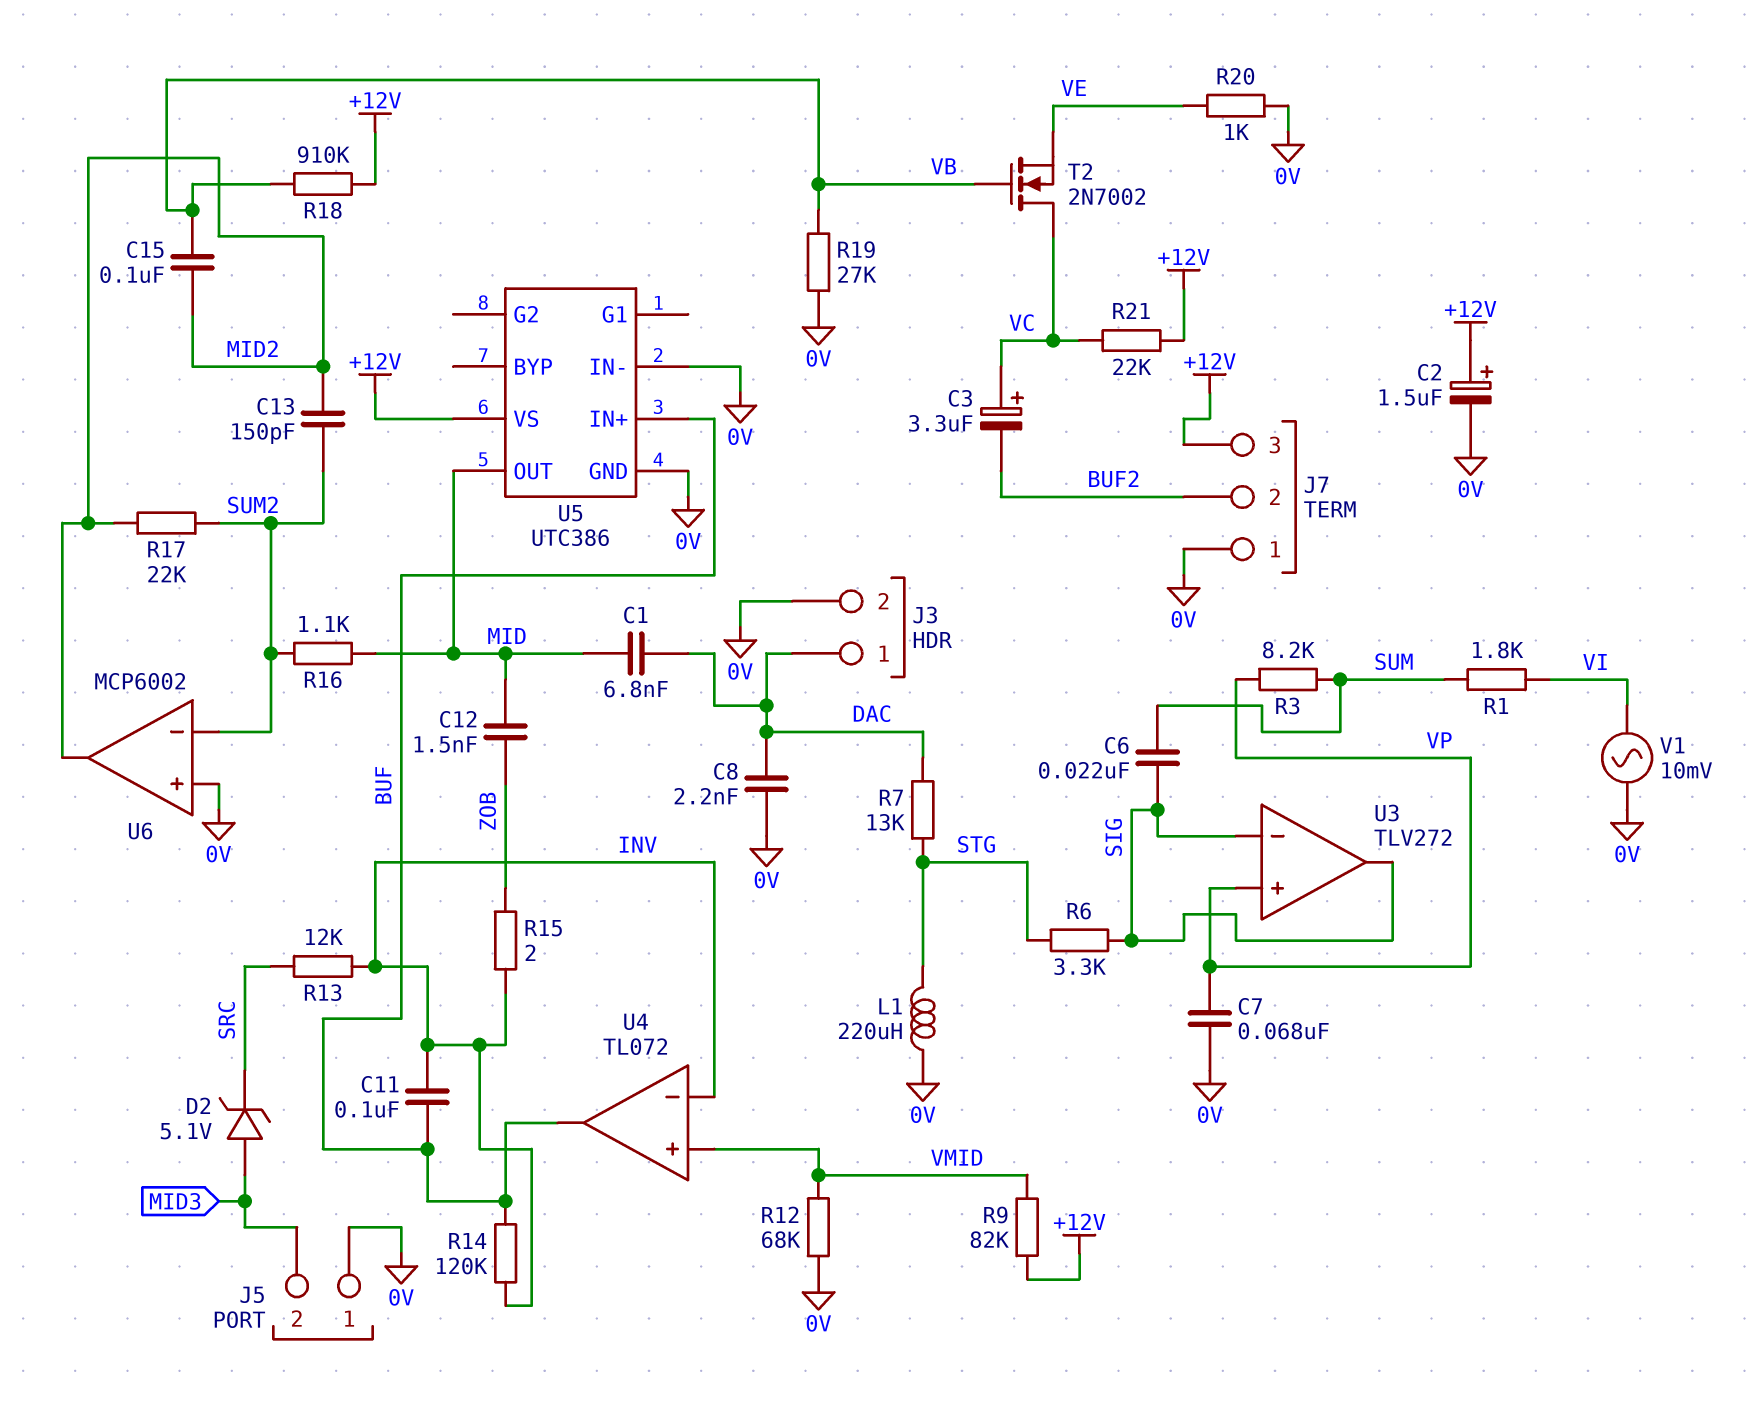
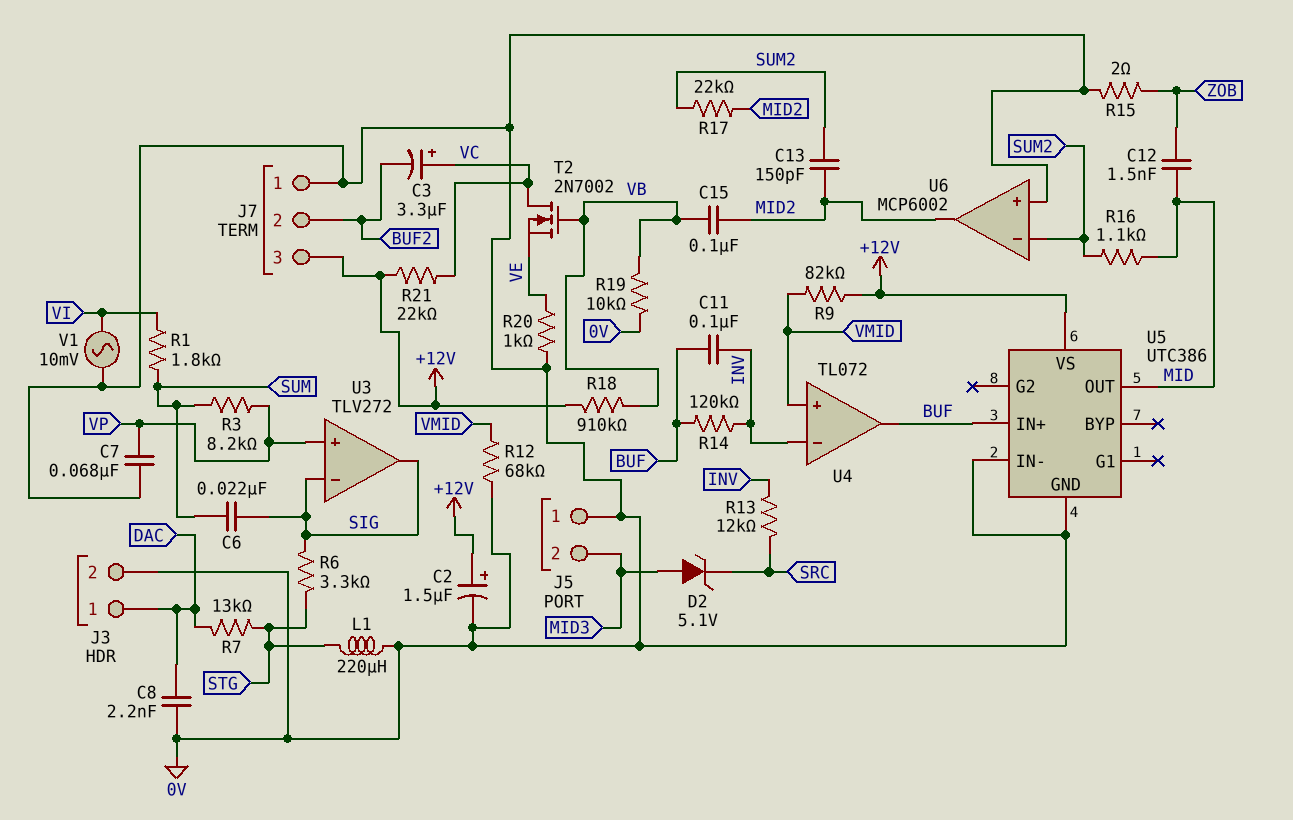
C1: 6.8nF (DAC, MID) -> none
R15: 2 (INV, ZOB) -> 2 (0V, ZOB)
R19: 27k (0V, VB) -> 10k (0V, VB)

